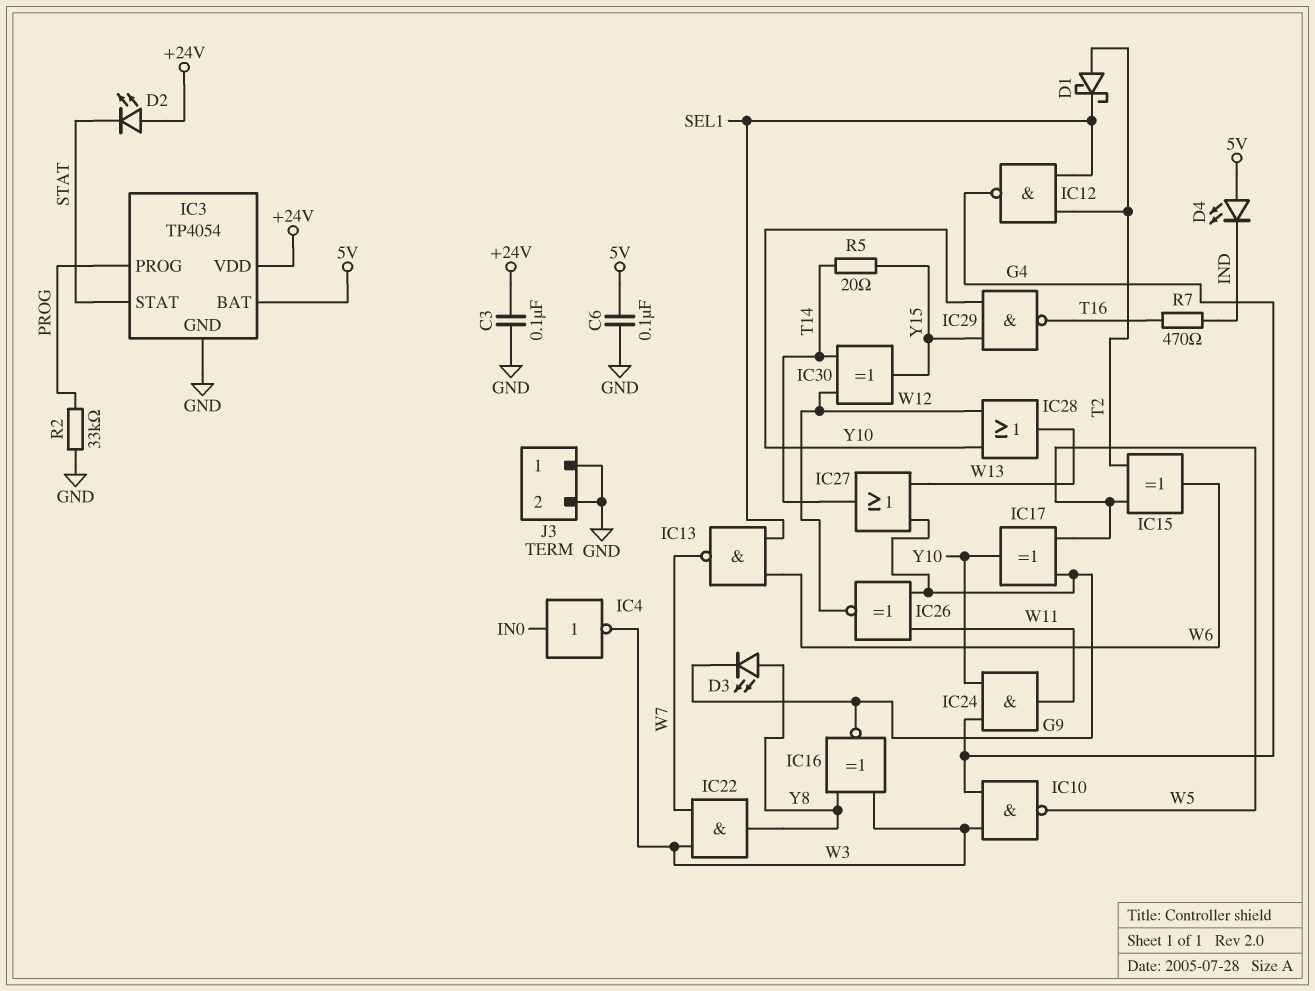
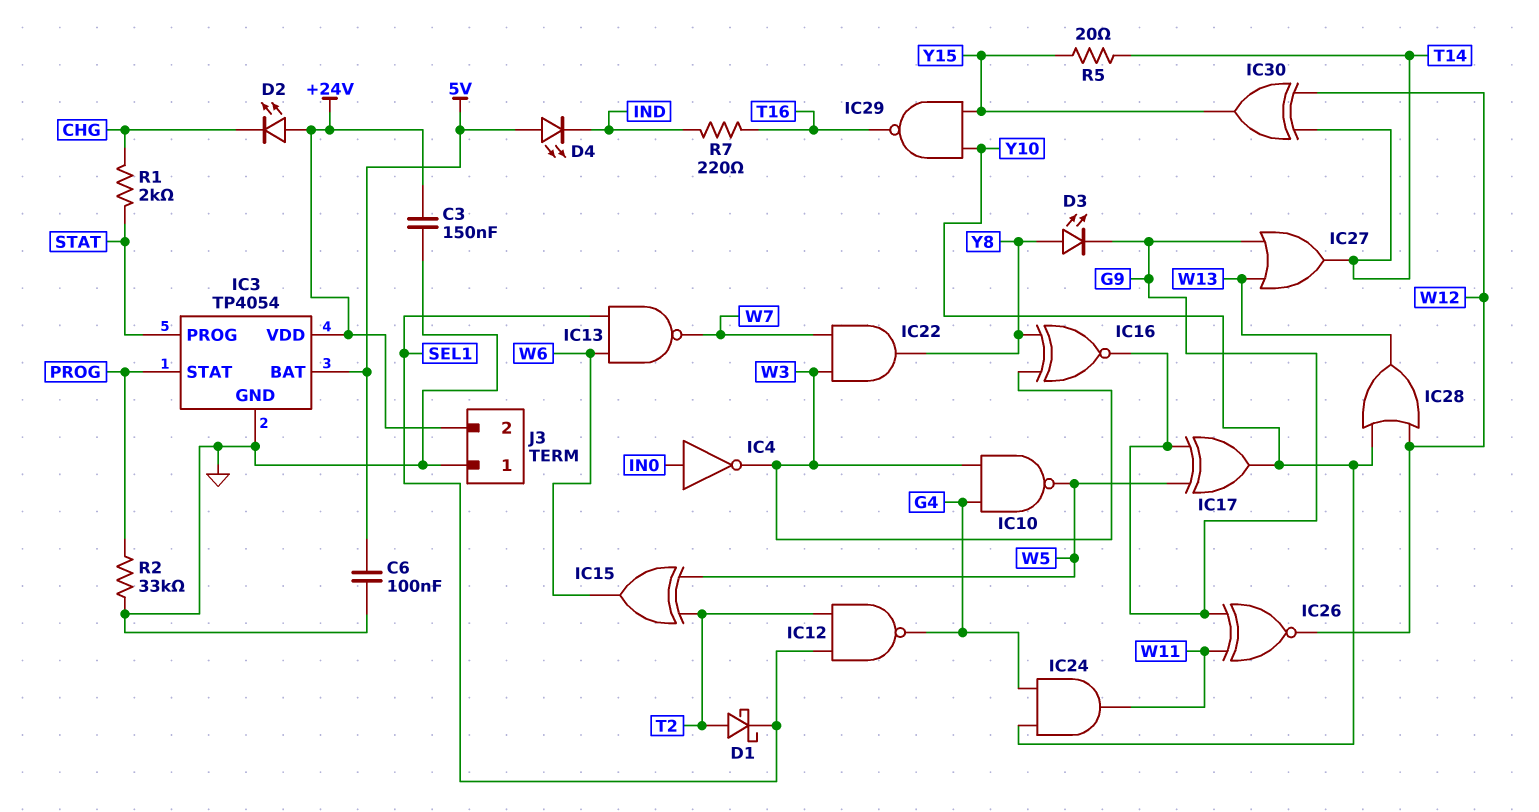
C3: 100nF (+24V, GND) -> 150nF (+24V, GND)
D2: LED (A +24V, K STAT) -> LED (A +24V, K CHG)
IC3 pin PROG: PROG -> STAT
IC3 pin STAT: STAT -> PROG
J3 pin 2: GND -> +24V
R1: none -> 2k (CHG, STAT)
R7: 470 (IND, T16) -> 220 (IND, T16)

